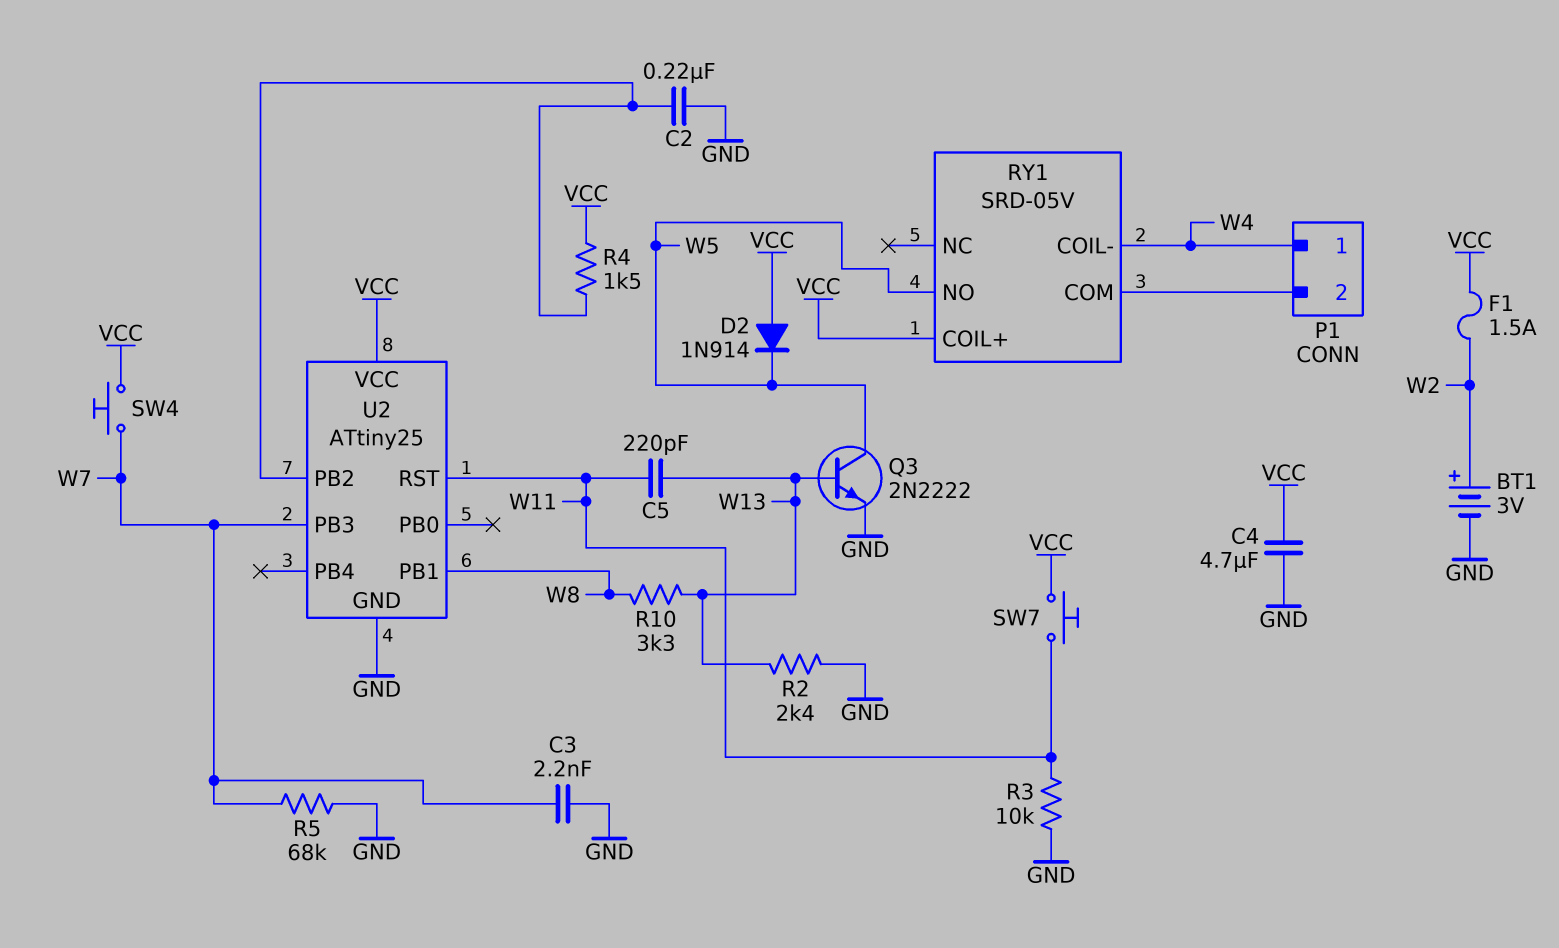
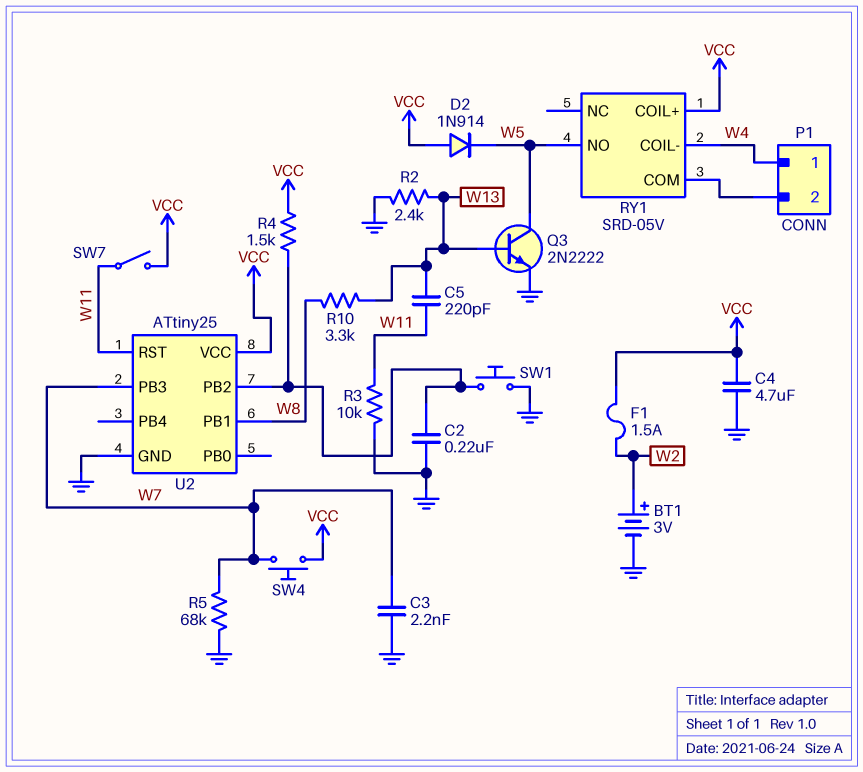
SW1: none -> button (GND, U2/PB2)
SW7: button (VCC, W11) -> switch (VCC, W11)

